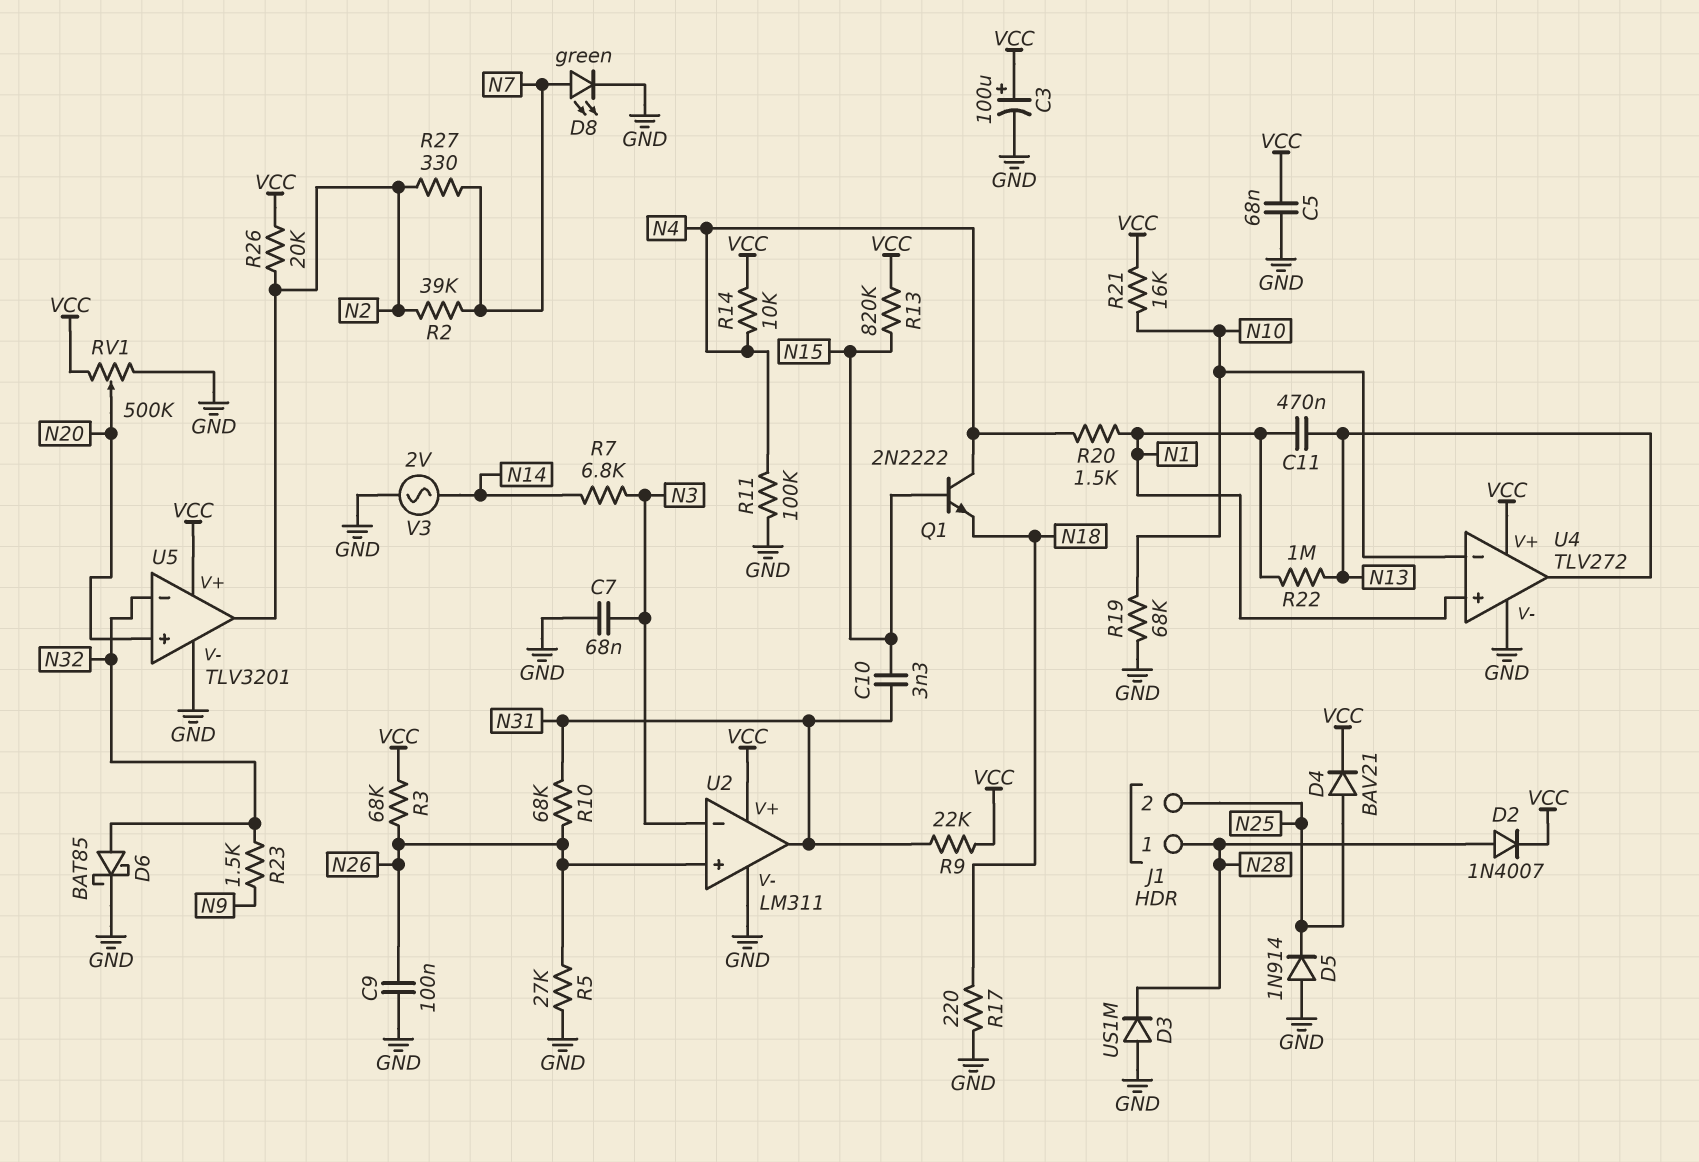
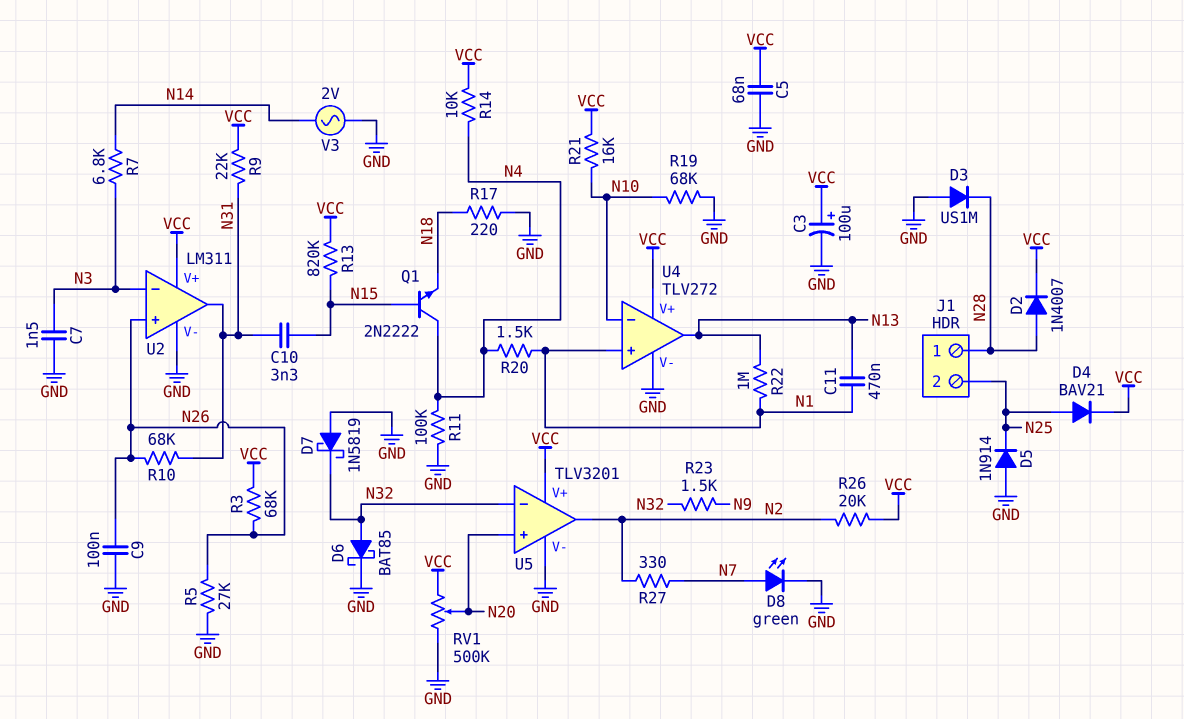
C7: 68nF (GND, N3) -> 1.5nF (GND, N3)
D7: none -> schottky 1N5819 (A GND, K N32)
R2: 39k (N2, N7) -> none

